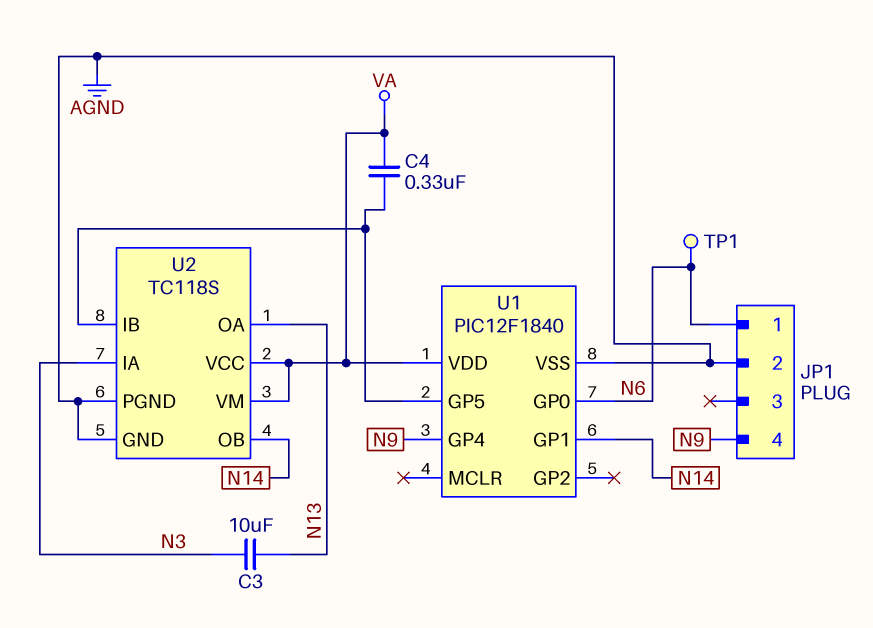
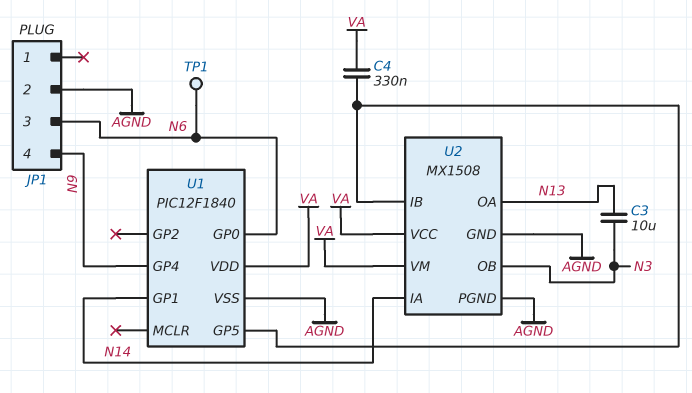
JP1 pin 1: N6 -> none
JP1 pin 3: none -> N6
U2: TC118S -> MX1508
U2 pin IA: N3 -> N14
U2 pin OB: N14 -> N3

